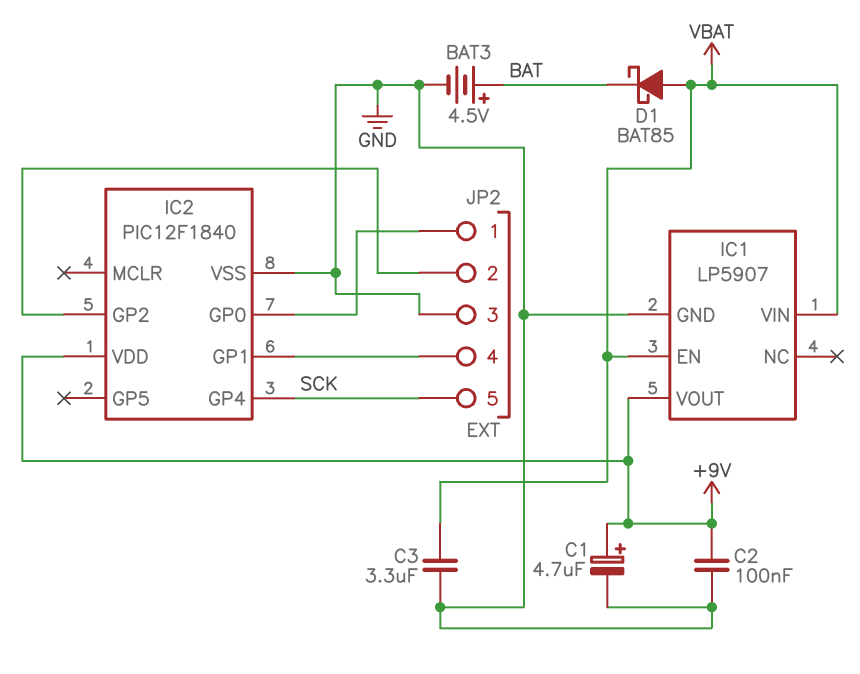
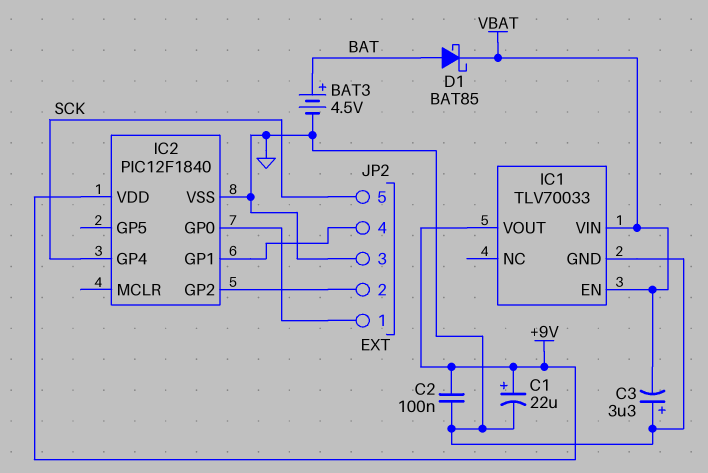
C1: 4.7uF (plus +9V, minus GND) -> 22uF (plus +9V, minus GND)
C3: 3.3uF (GND, VBAT) -> 3.3uF (plus GND, minus VBAT)
D1: schottky BAT85 (A VBAT, K BAT) -> schottky BAT85 (A BAT, K VBAT)
IC1: LP5907 -> TLV70033

